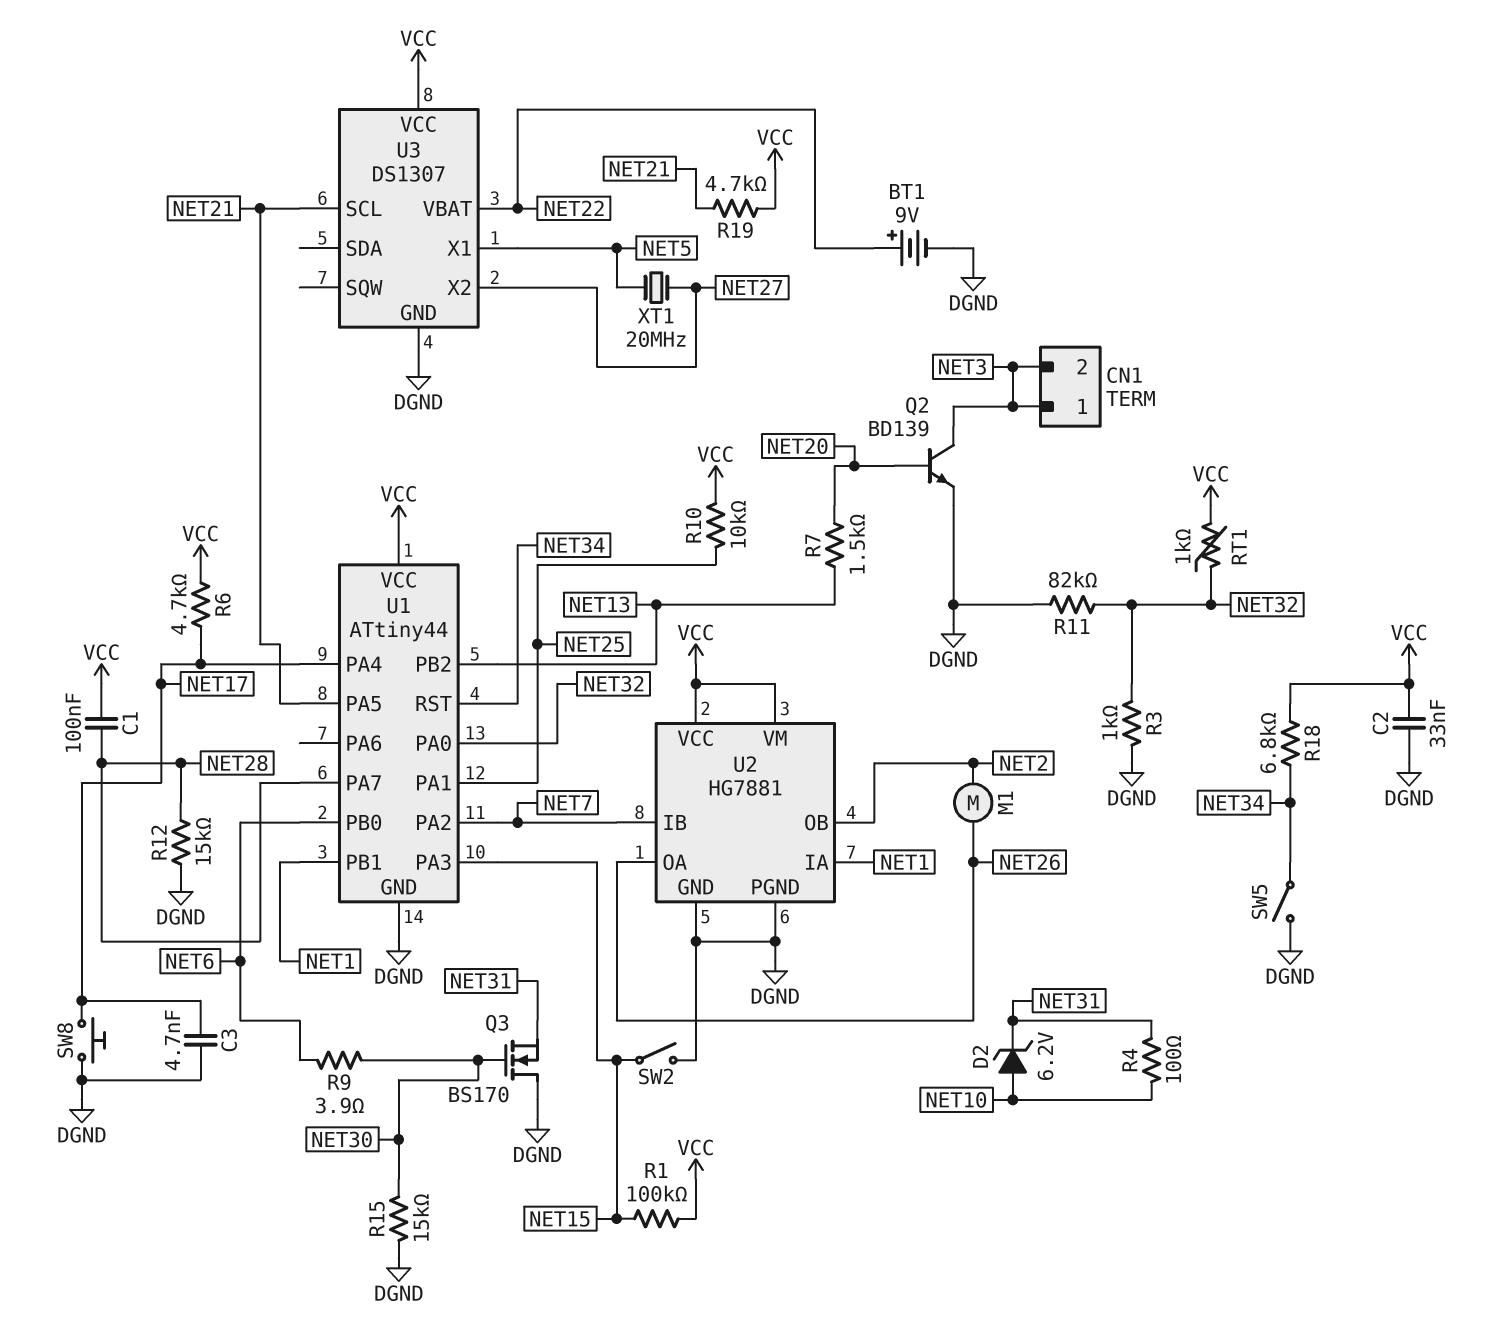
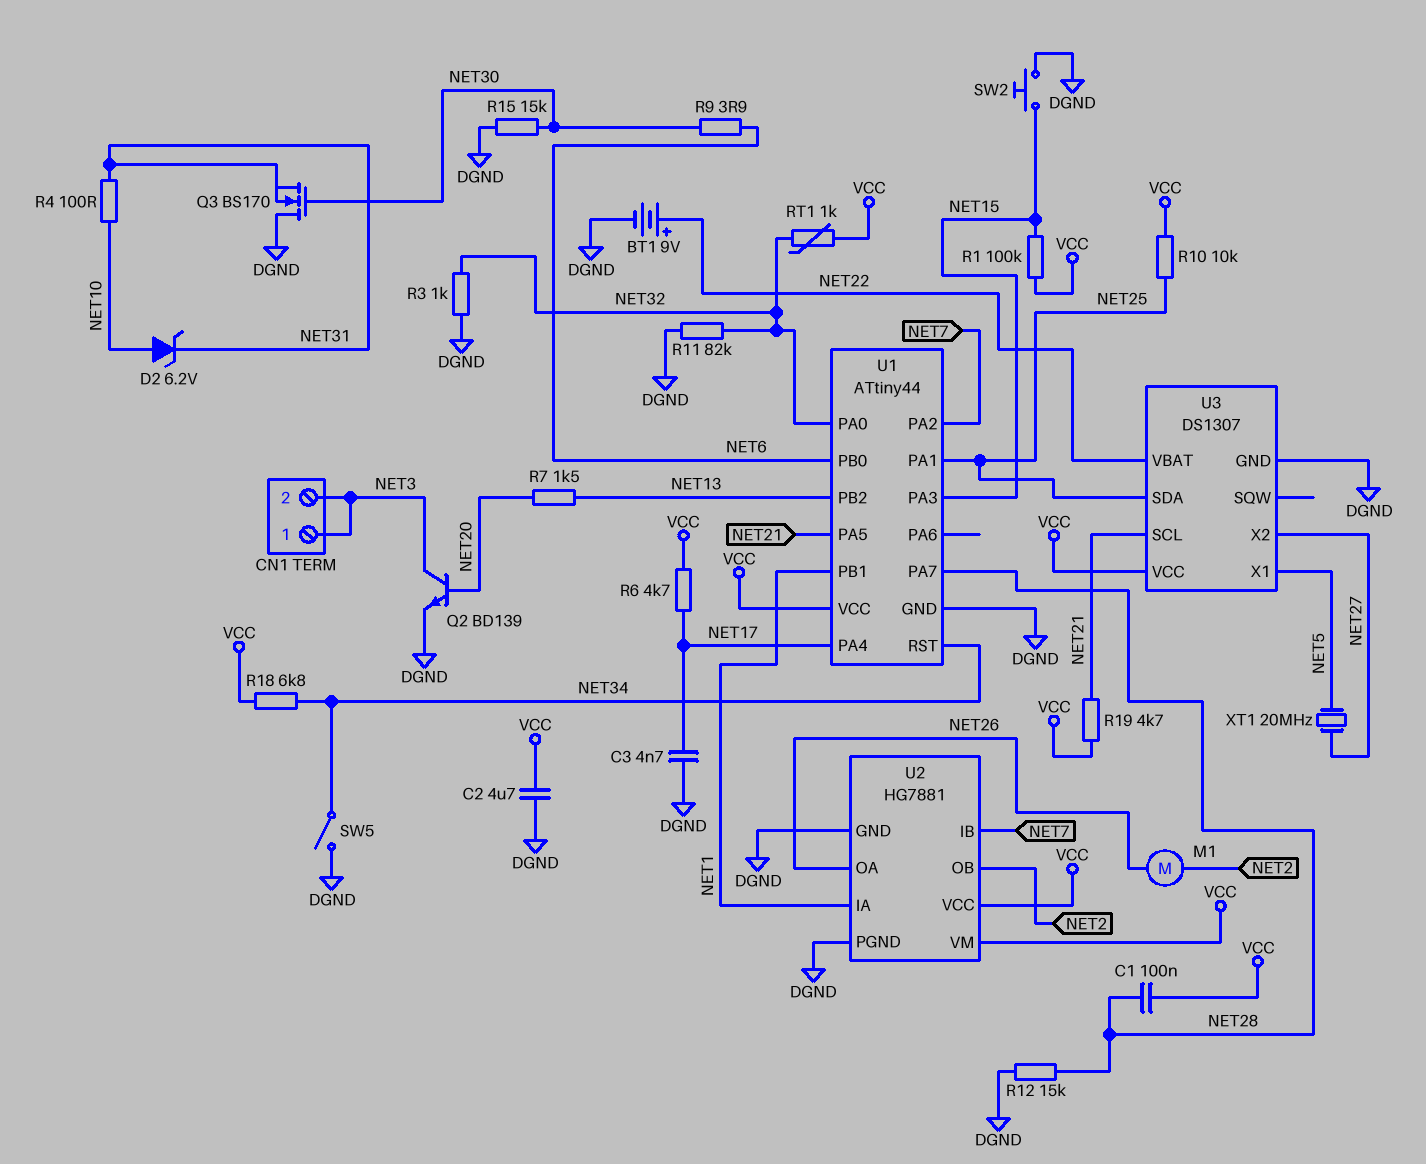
C2: 33nF (DGND, VCC) -> 4.7uF (DGND, VCC)
SW2: switch (DGND, NET15) -> button (DGND, NET15)
SW8: button (DGND, NET17) -> none
U3 pin SDA: none -> NET25

